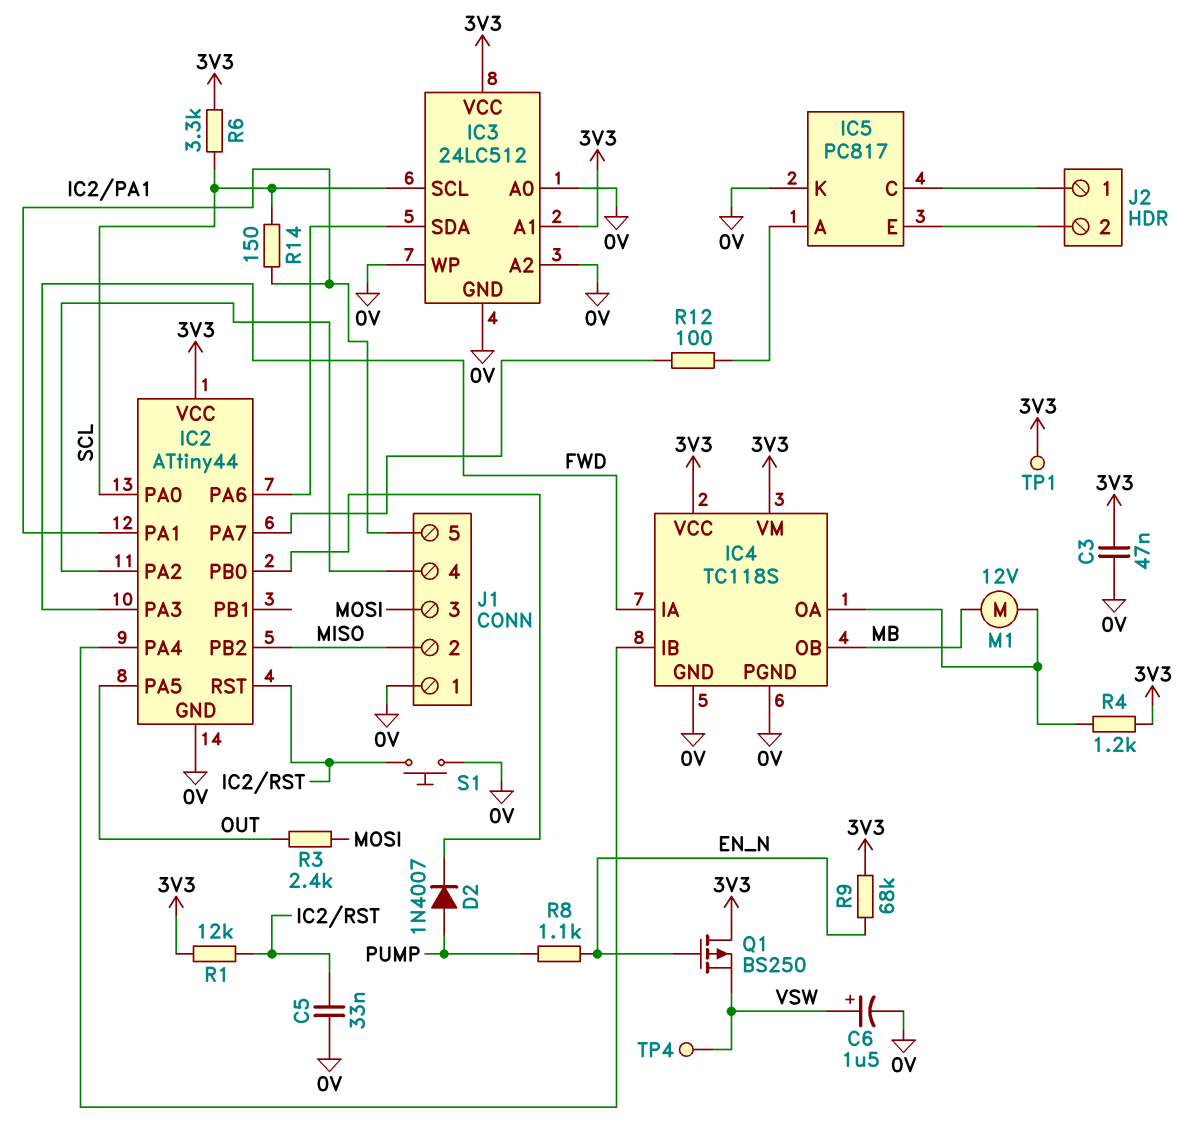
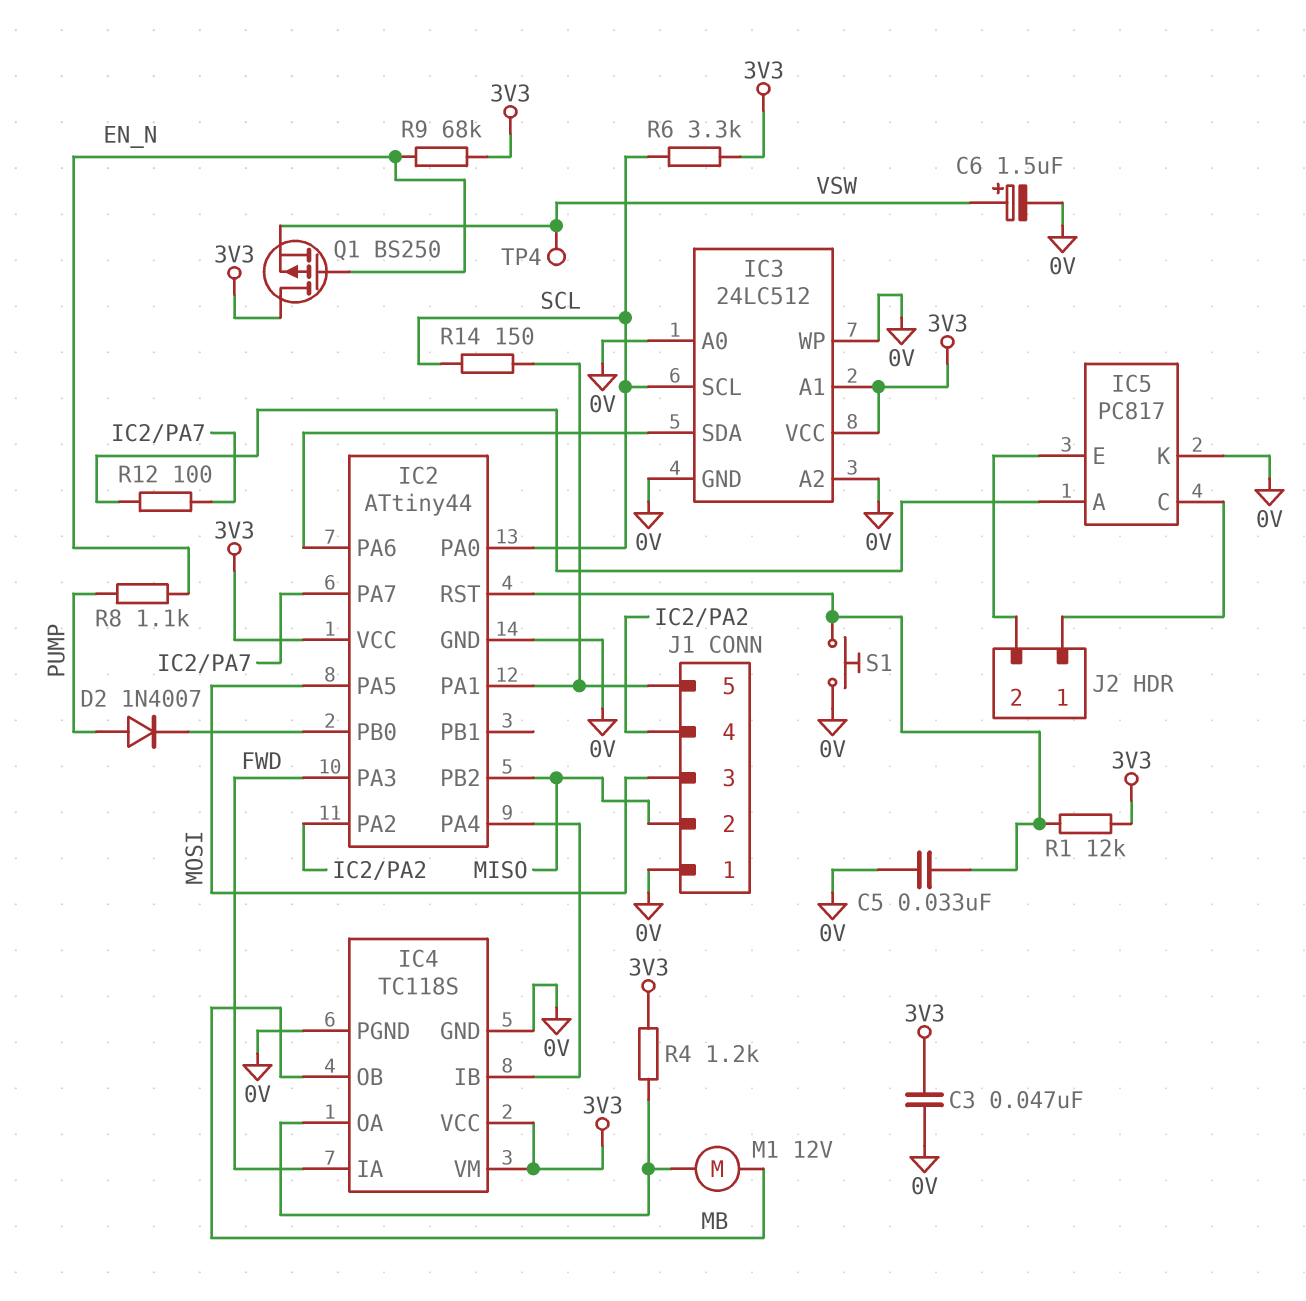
IC2 pin PA5: OUT -> MOSI
R3: 2.4k (MOSI, OUT) -> none
TP1: test point (3V3) -> none

